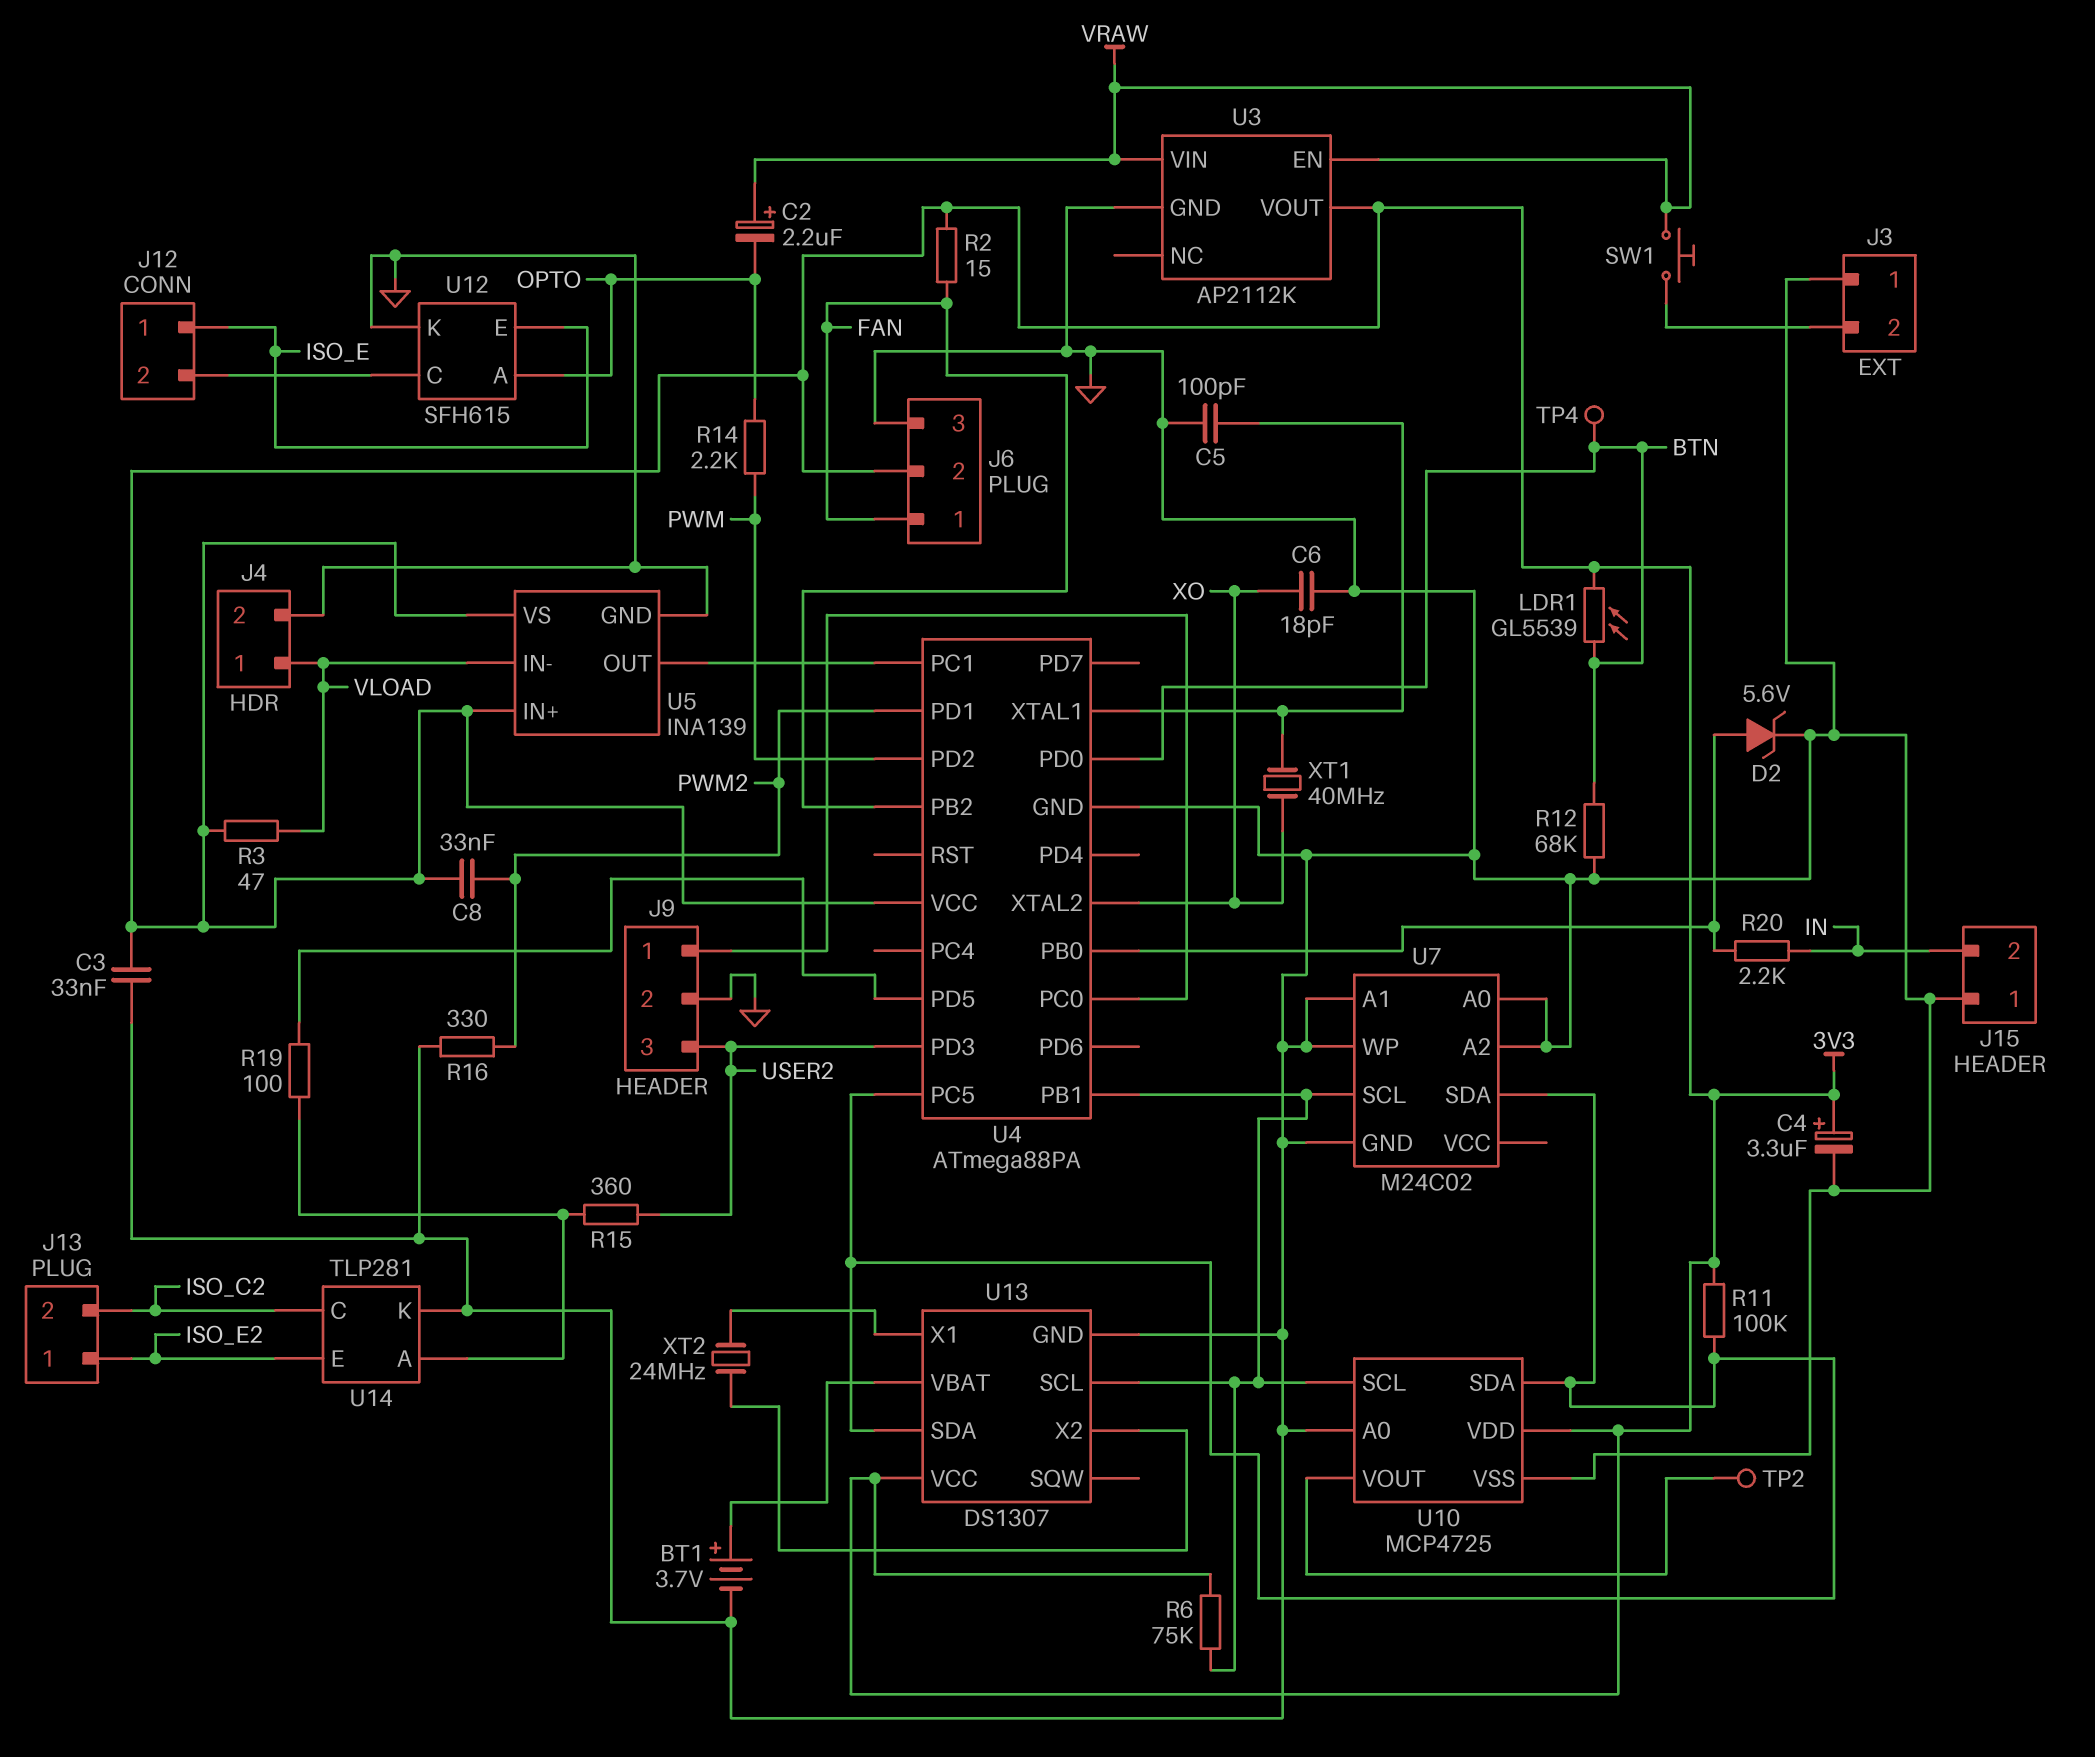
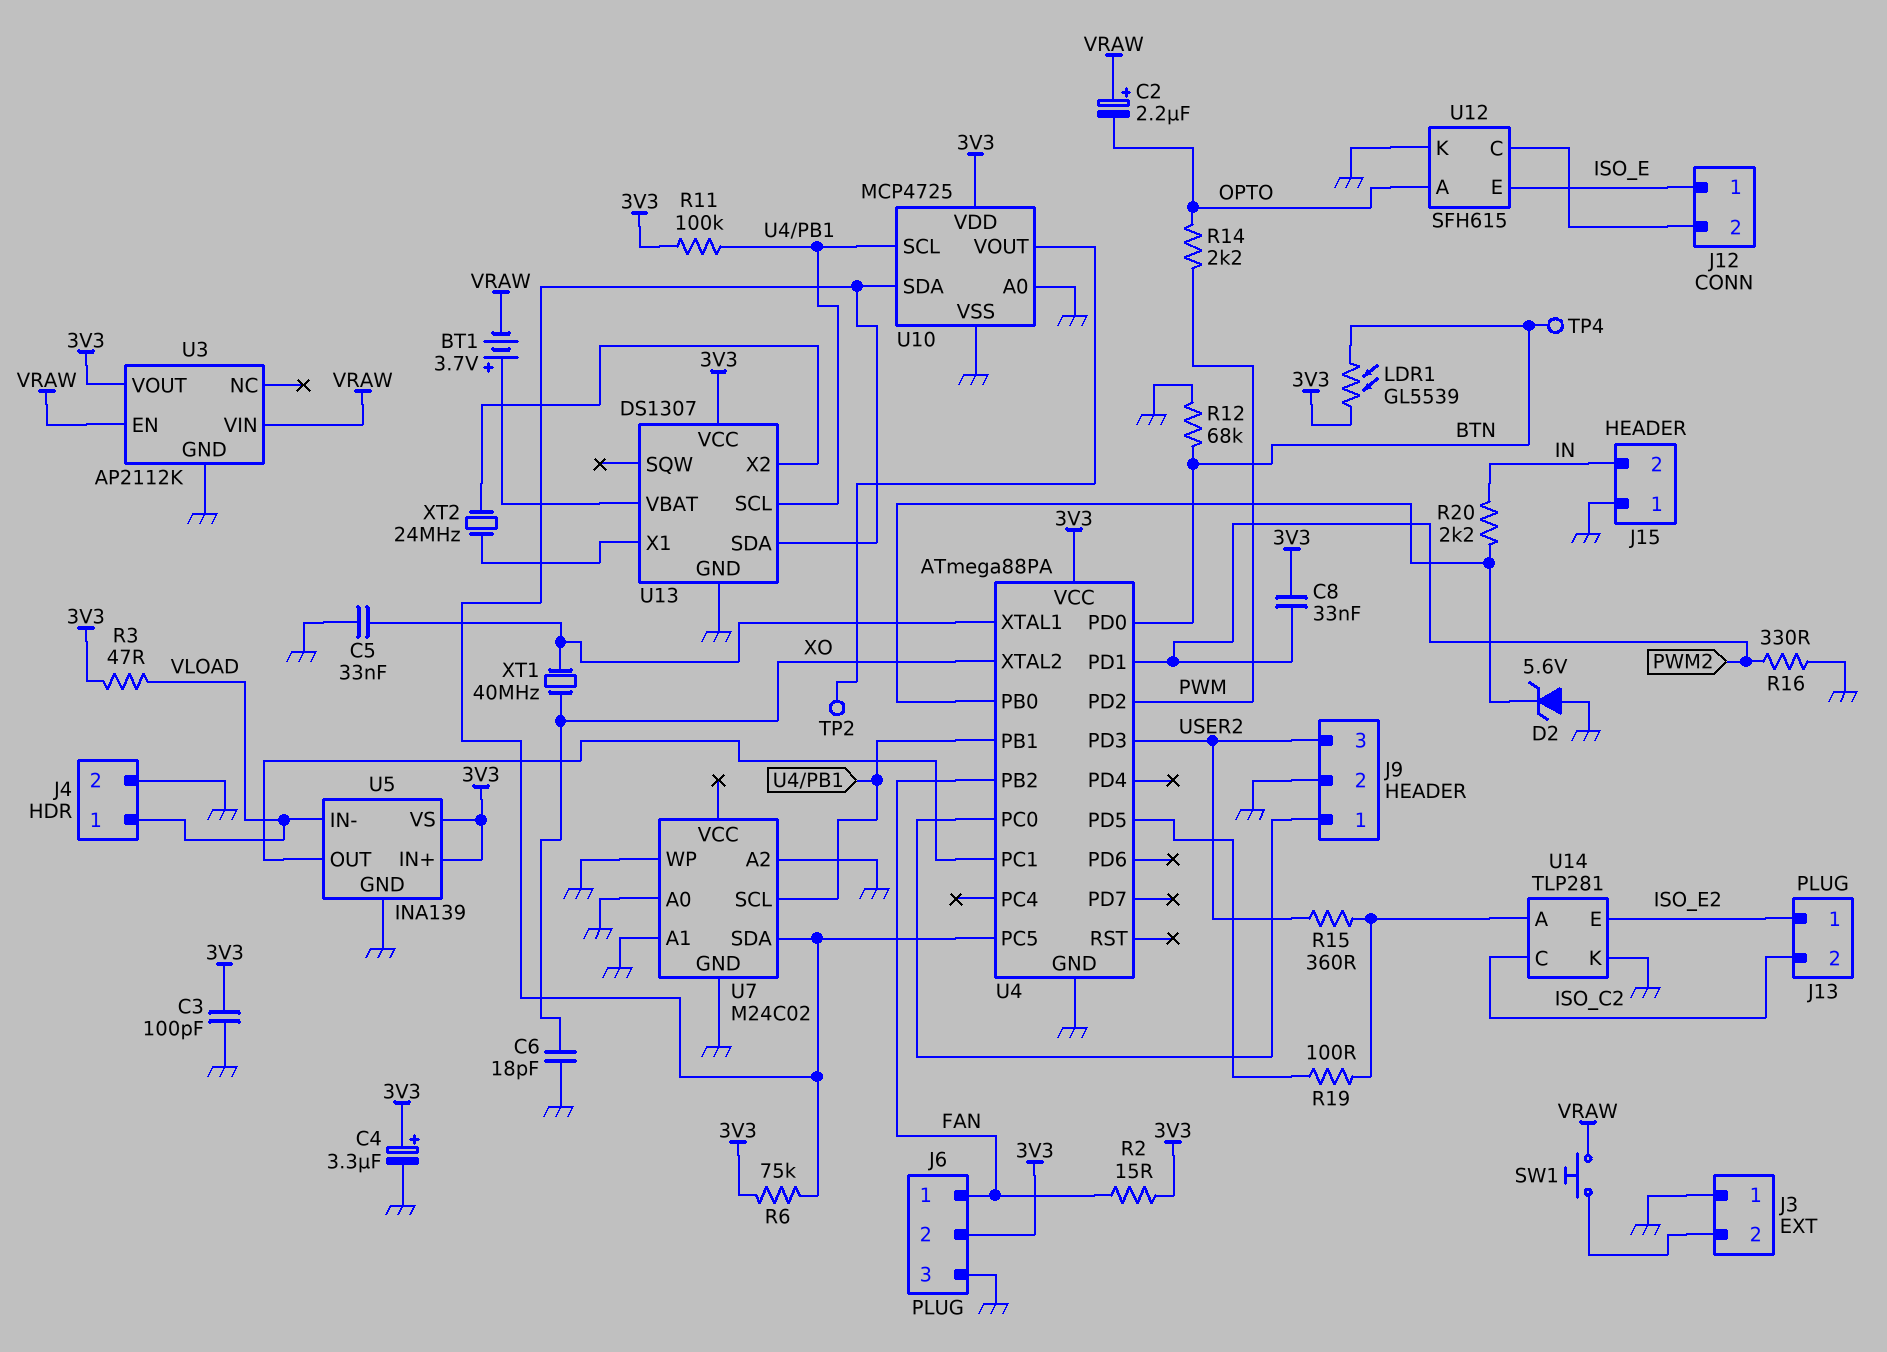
BT1: 3.7V (plus U13/VBAT, minus GND) -> 3.7V (plus U13/VBAT, minus VRAW)
C3: 33nF (3V3, GND) -> 100pF (3V3, GND)
C5: 100pF (GND, U4/XTAL1) -> 33nF (GND, U4/XTAL1)
D2: zener 5.6V (A U4/PB0, K GND) -> zener 5.6V (A GND, K U4/PB0)
R6: 75k (3V3, U4/PB1) -> 75k (3V3, U4/PC5)
R11: 100k (3V3, U4/PC5) -> 100k (3V3, U4/PB1)

